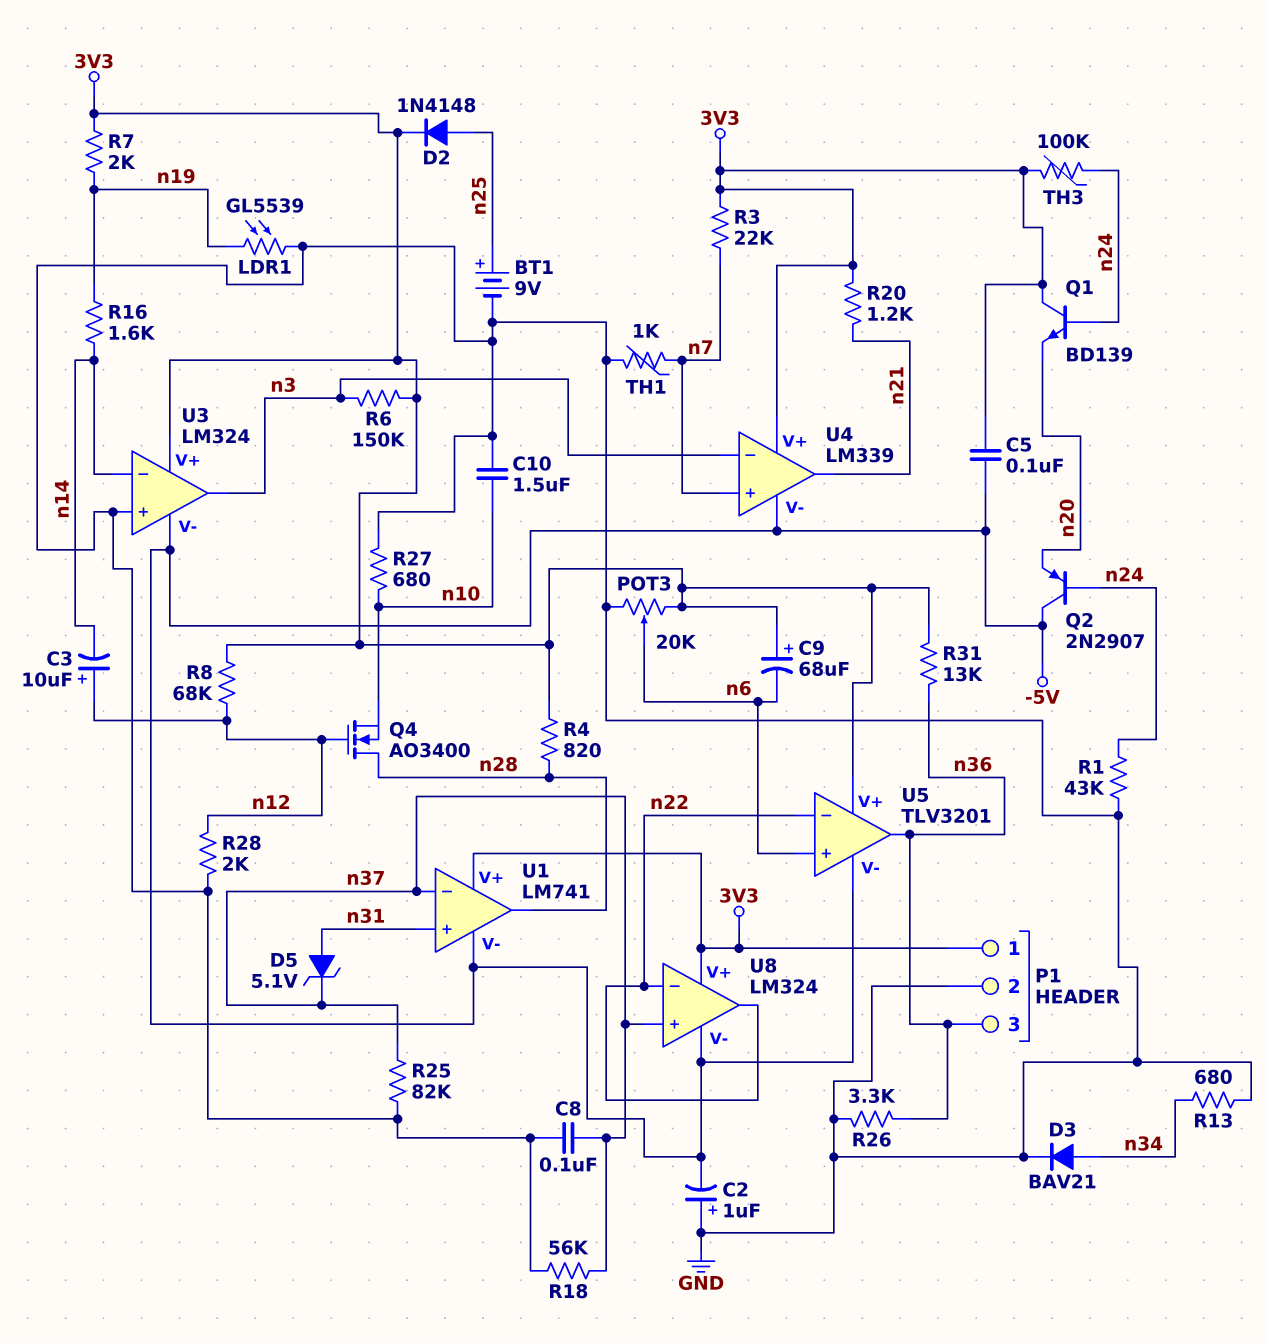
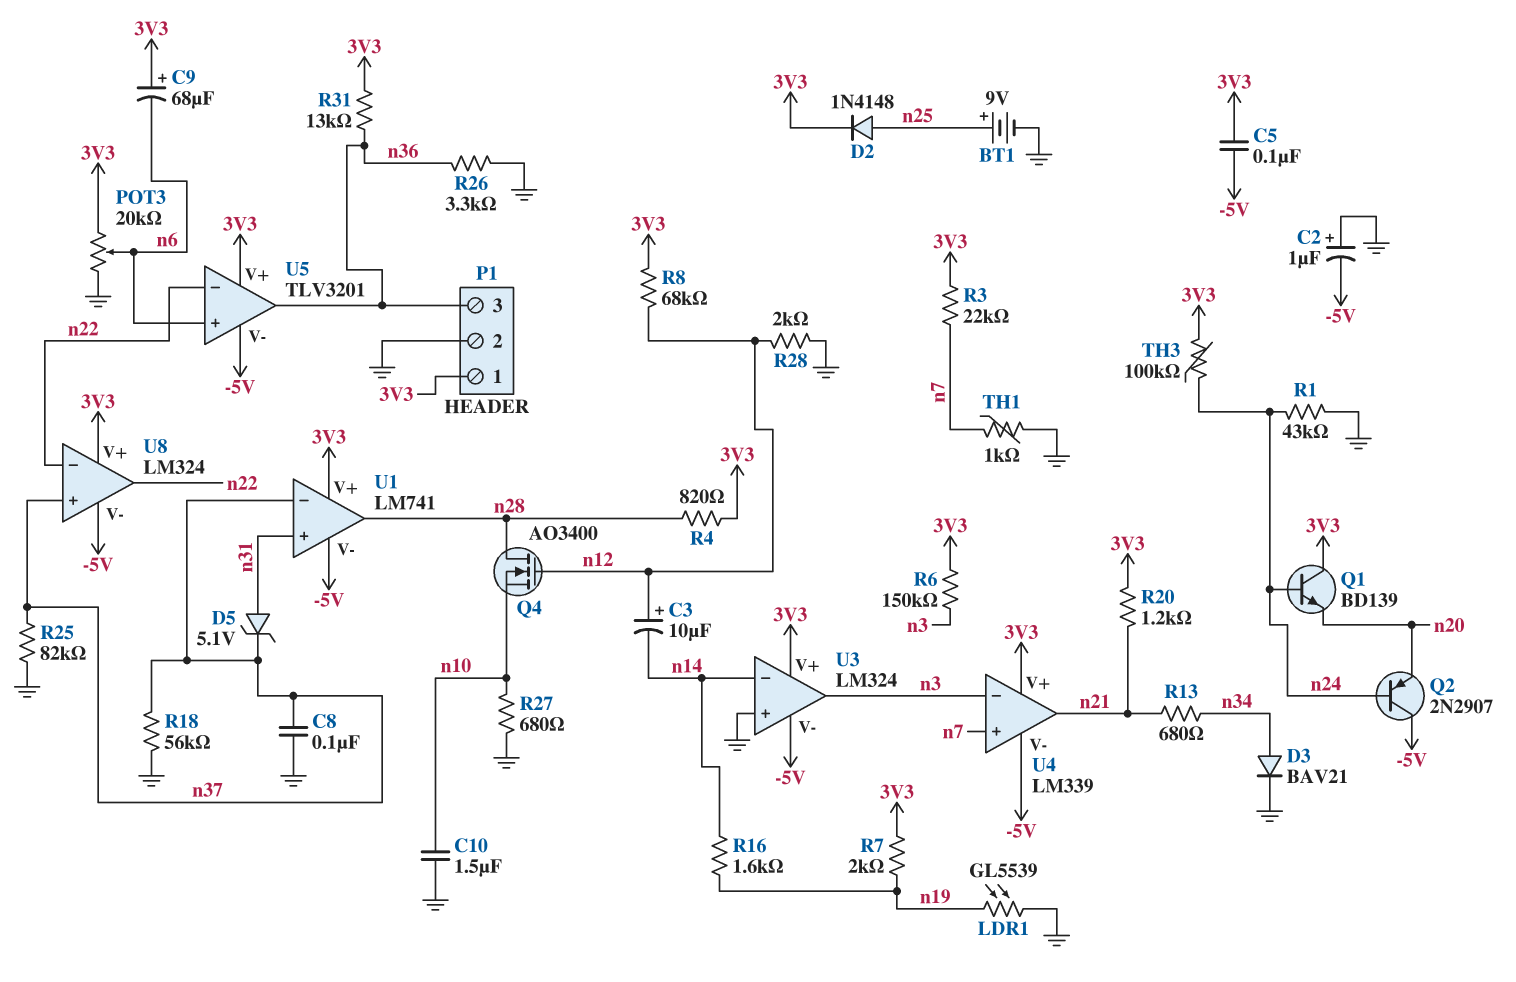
R13: 680 (GND, n34) -> 680 (n21, n34)

